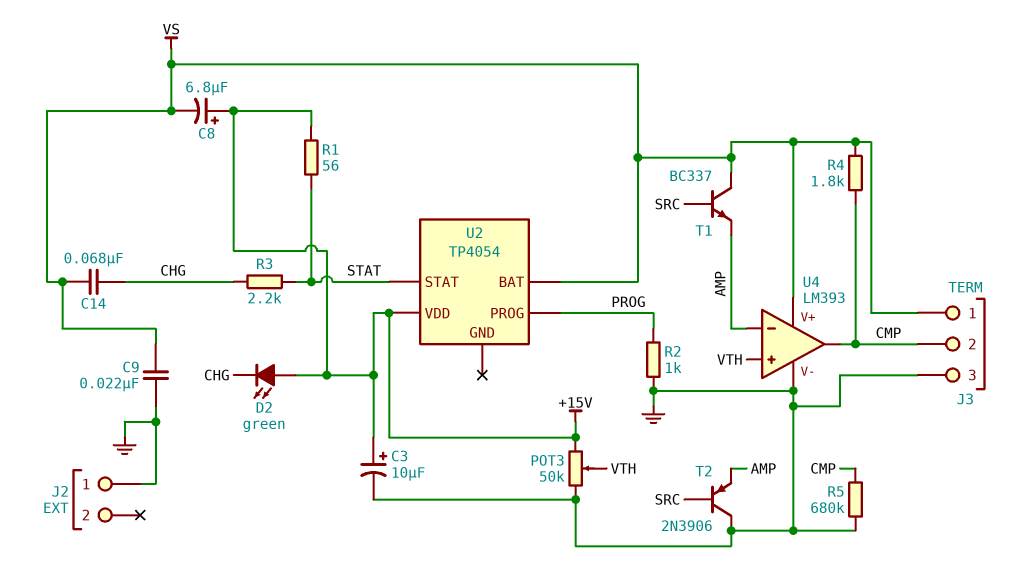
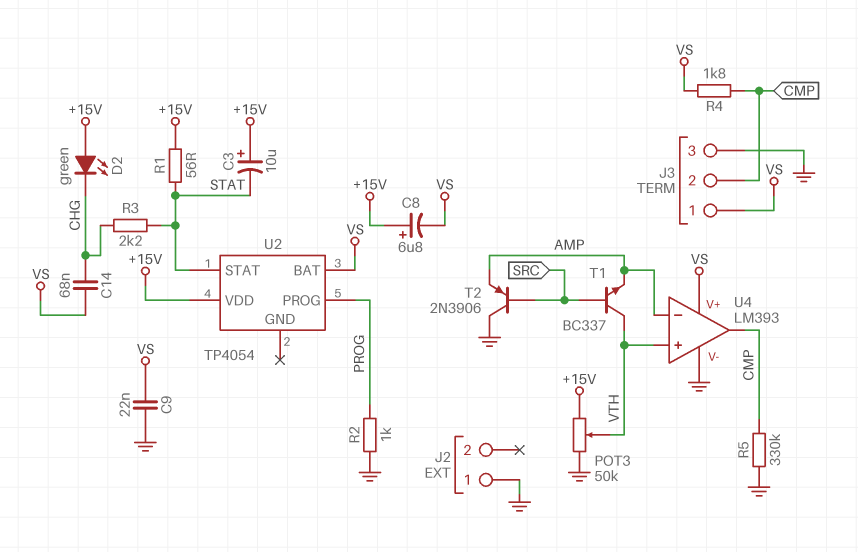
C3: 10uF (plus +15V, minus GND) -> 10uF (plus +15V, minus STAT)
R5: 680k (CMP, GND) -> 330k (CMP, GND)
T1: NPN BC337 (B SRC, C VS, E AMP) -> NPN BC337 (B SRC, C VTH, E AMP)

